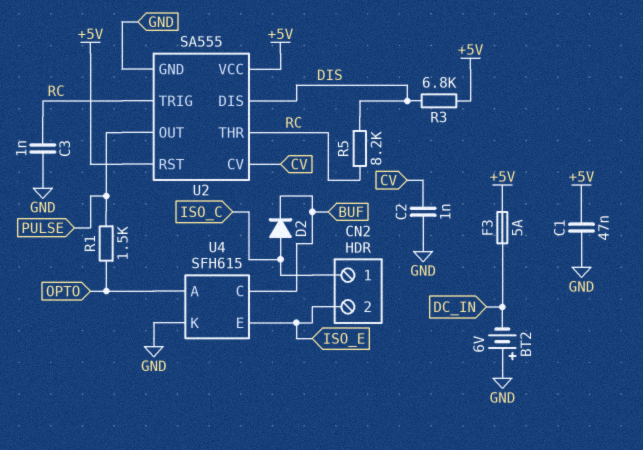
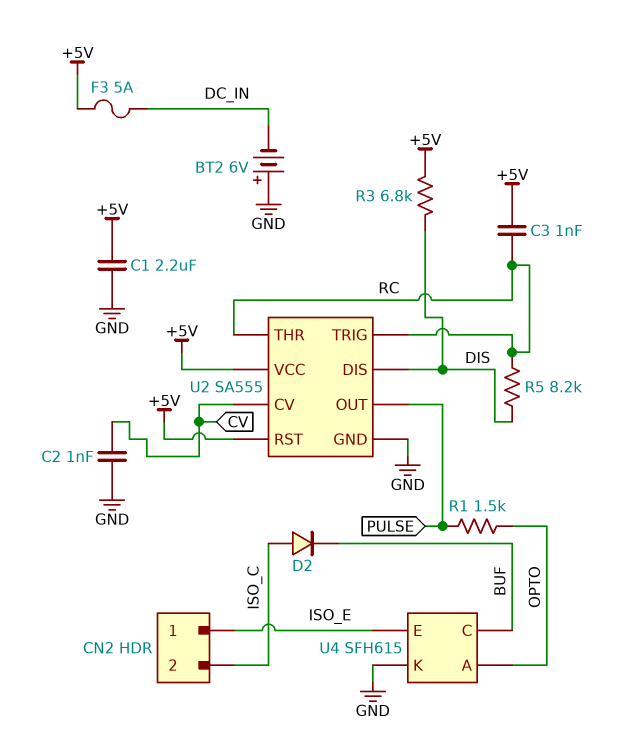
C1: 47nF (+5V, GND) -> 2.2uF (+5V, GND)
C3: 1nF (GND, RC) -> 1nF (+5V, RC)
CN2 pin 1: ISO_C -> ISO_E
CN2 pin 2: ISO_E -> ISO_C

